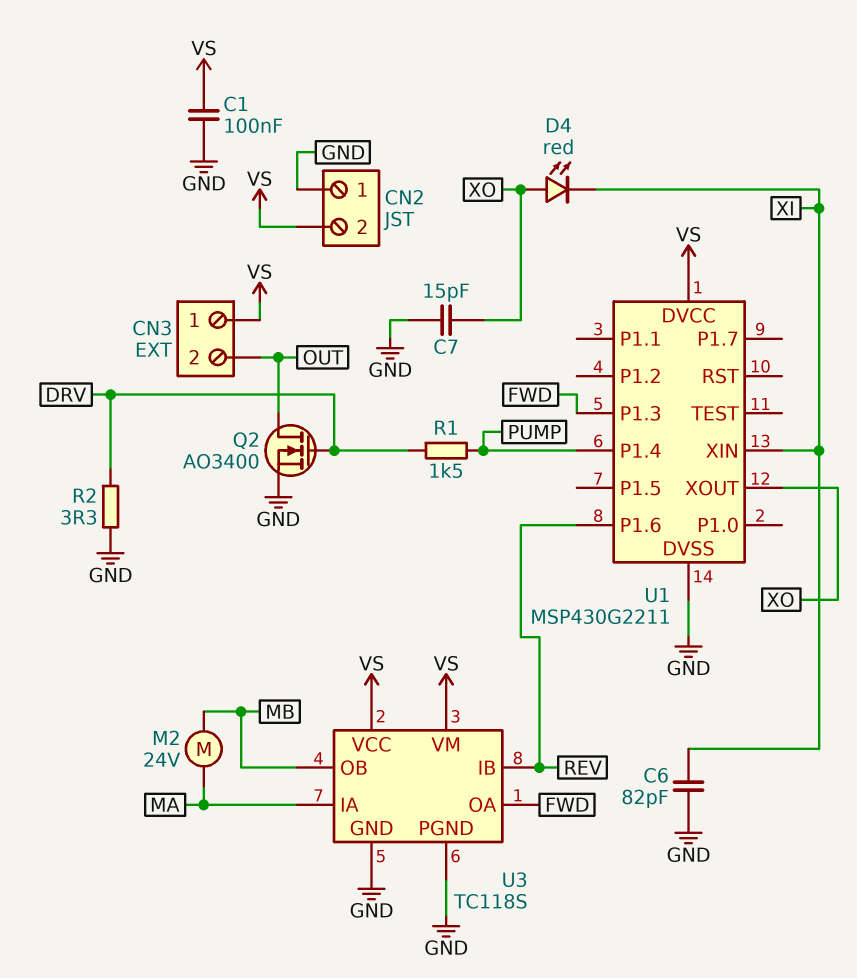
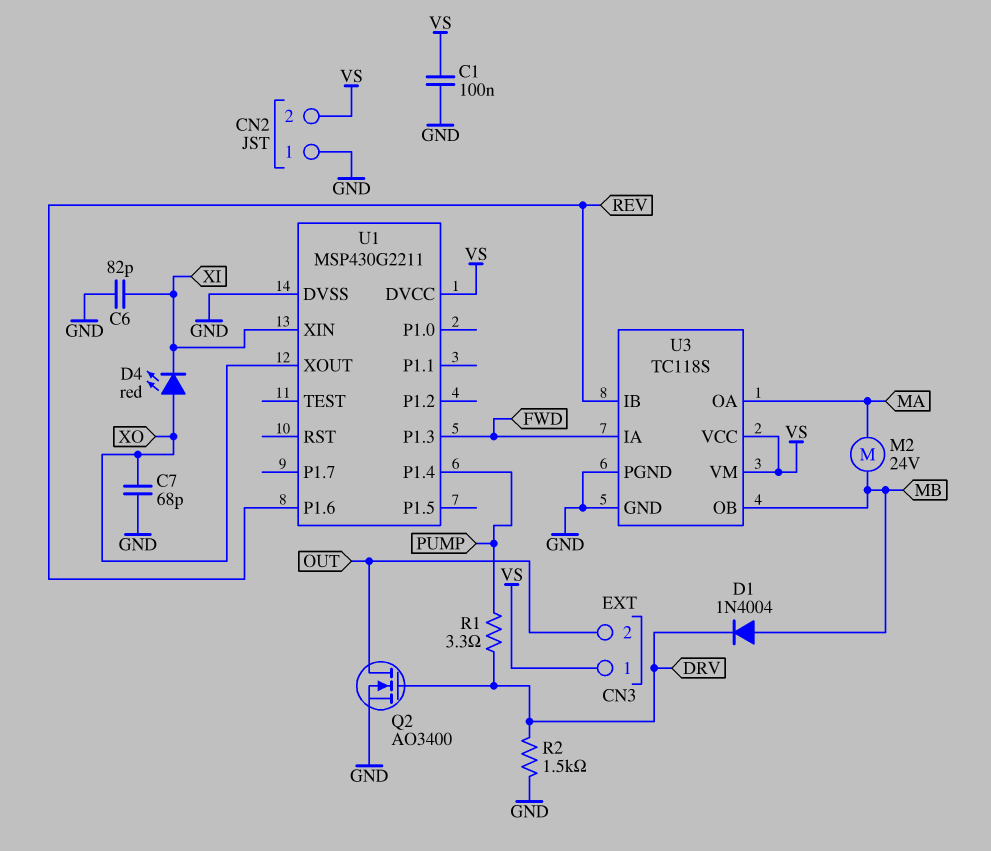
C7: 15pF (GND, XO) -> 68pF (GND, XO)
D1: none -> diode 1N4004 (A MB, K DRV)
R1: 1.5k (DRV, PUMP) -> 3.3 (DRV, PUMP)
R2: 3.3 (DRV, GND) -> 1.5k (DRV, GND)
U3 pin IA: MA -> FWD
U3 pin OA: FWD -> MA

